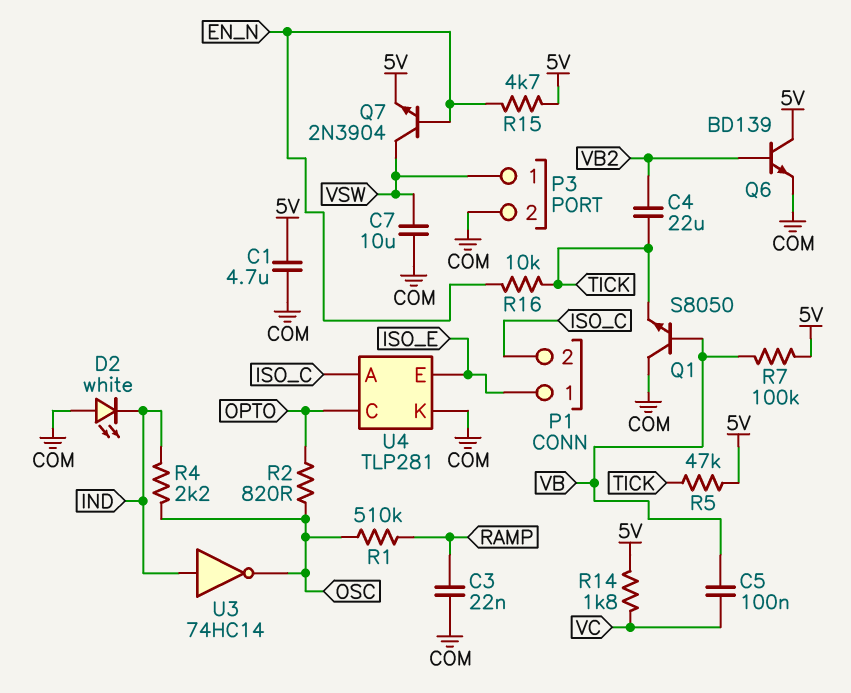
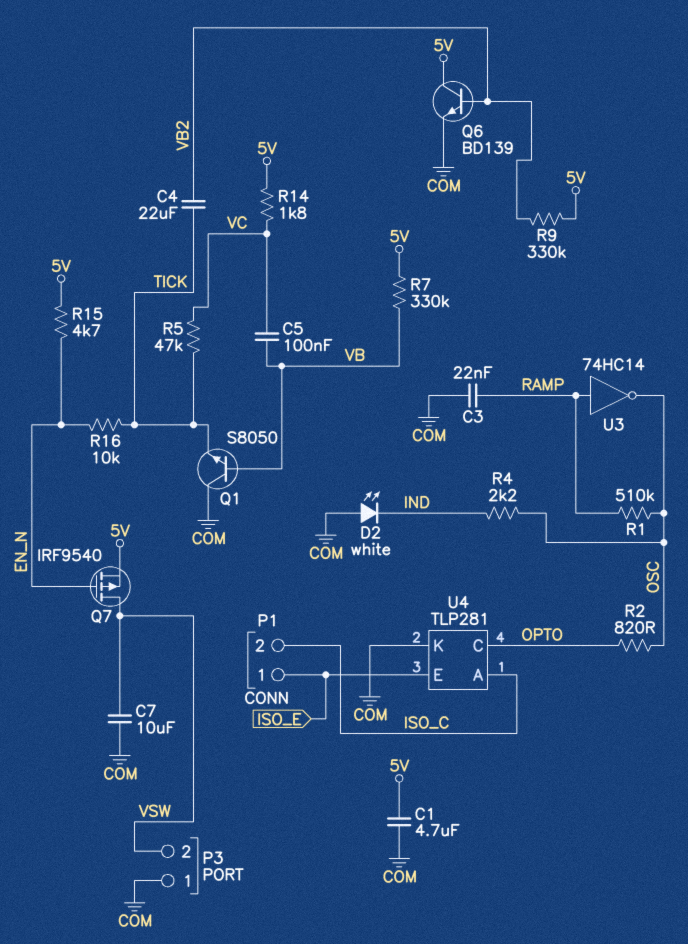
P3 pin 1: VSW -> COM
P3 pin 2: COM -> VSW
Q7: NPN 2N3904 (B EN_N, C VSW, E 5V) -> PMOS IRF9540 (G EN_N, D VSW, S 5V)
R5: 47k (5V, TICK) -> 47k (TICK, VC)
R7: 100k (5V, VB) -> 330k (5V, VB)
R9: none -> 330k (5V, VB2)
U3: NOT 74HC14 (in IND, out OSC) -> NOT 74HC14 (in RAMP, out OSC)

